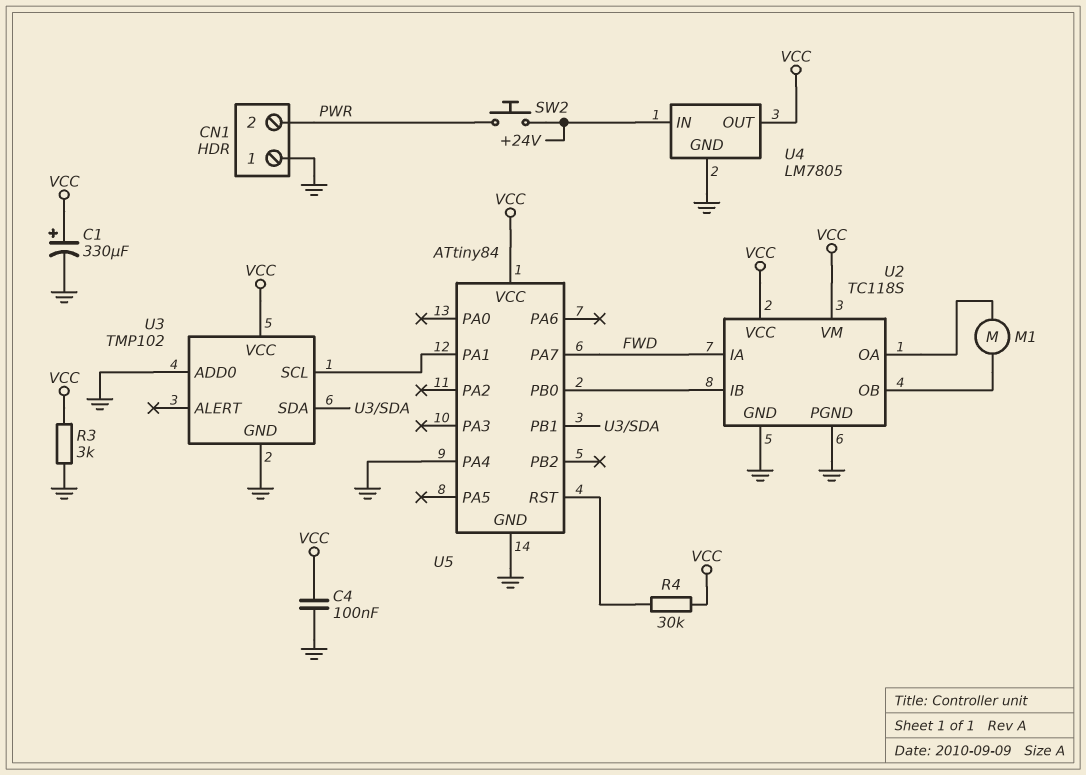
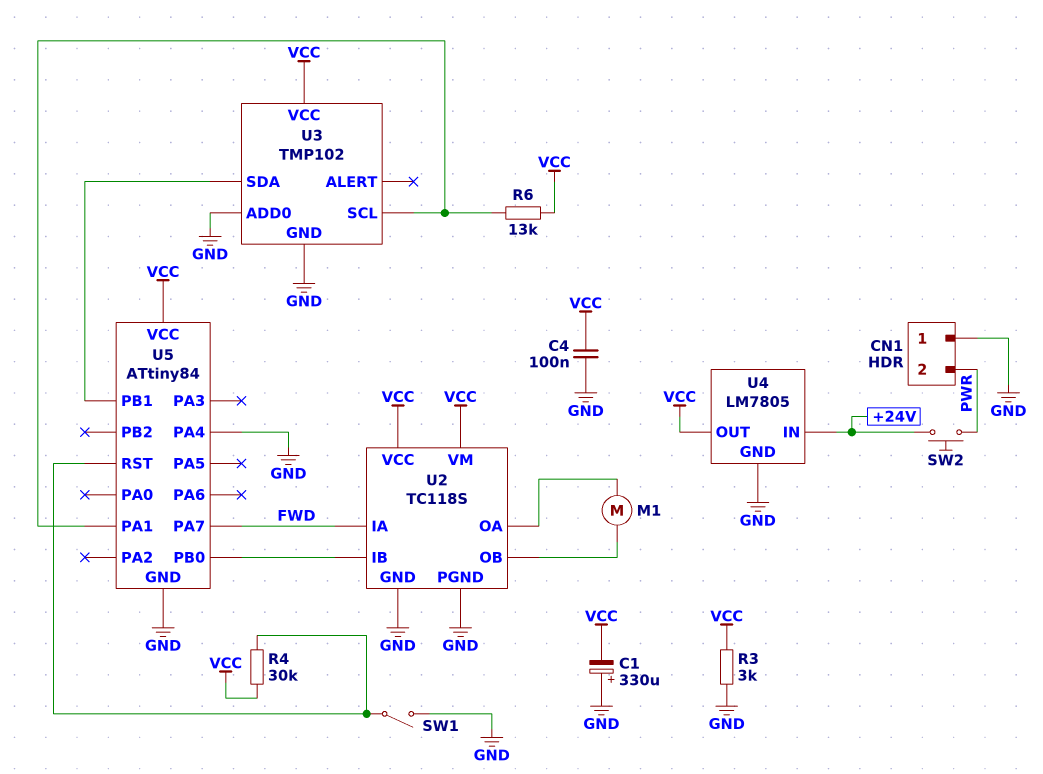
C1: 330uF (plus VCC, minus GND) -> 330uF (plus GND, minus VCC)
R6: none -> 13k (U3/SCL, VCC)
SW1: none -> switch (GND, U5/RST)

